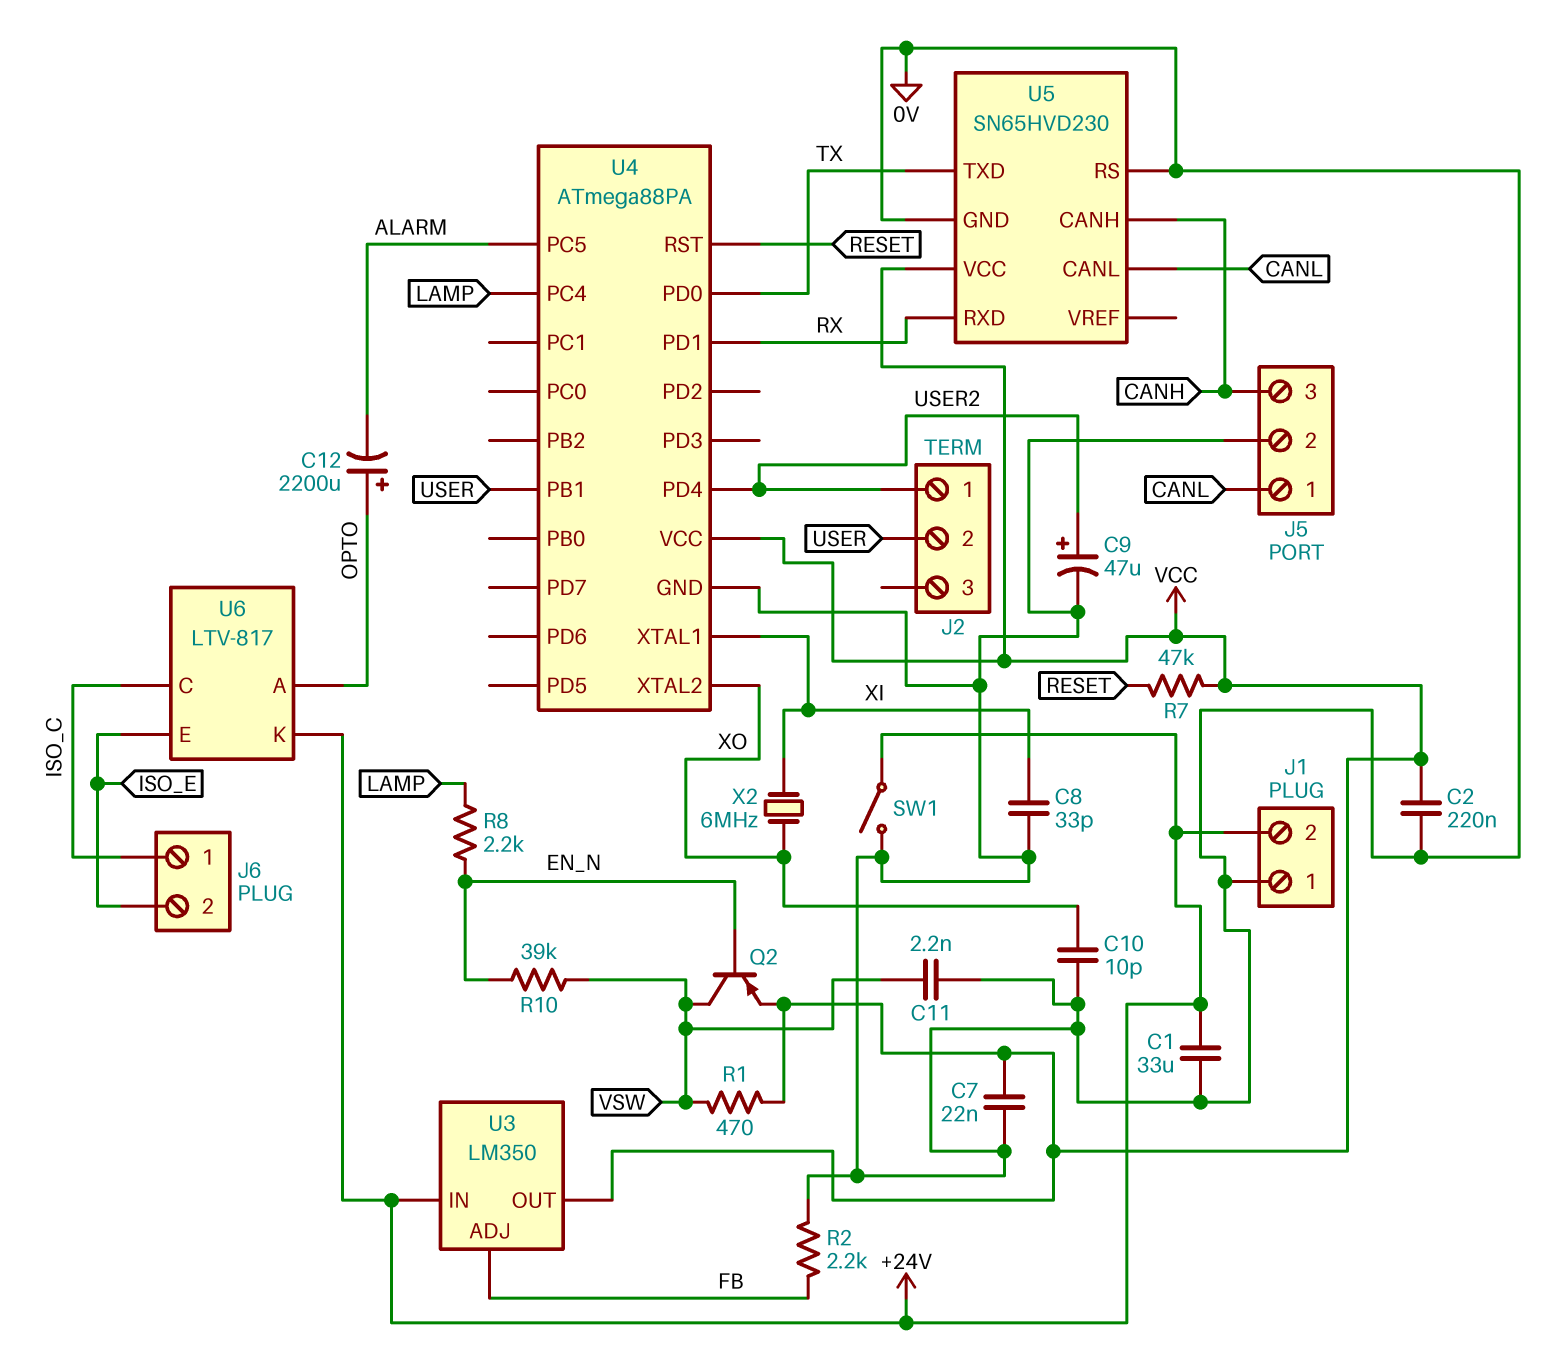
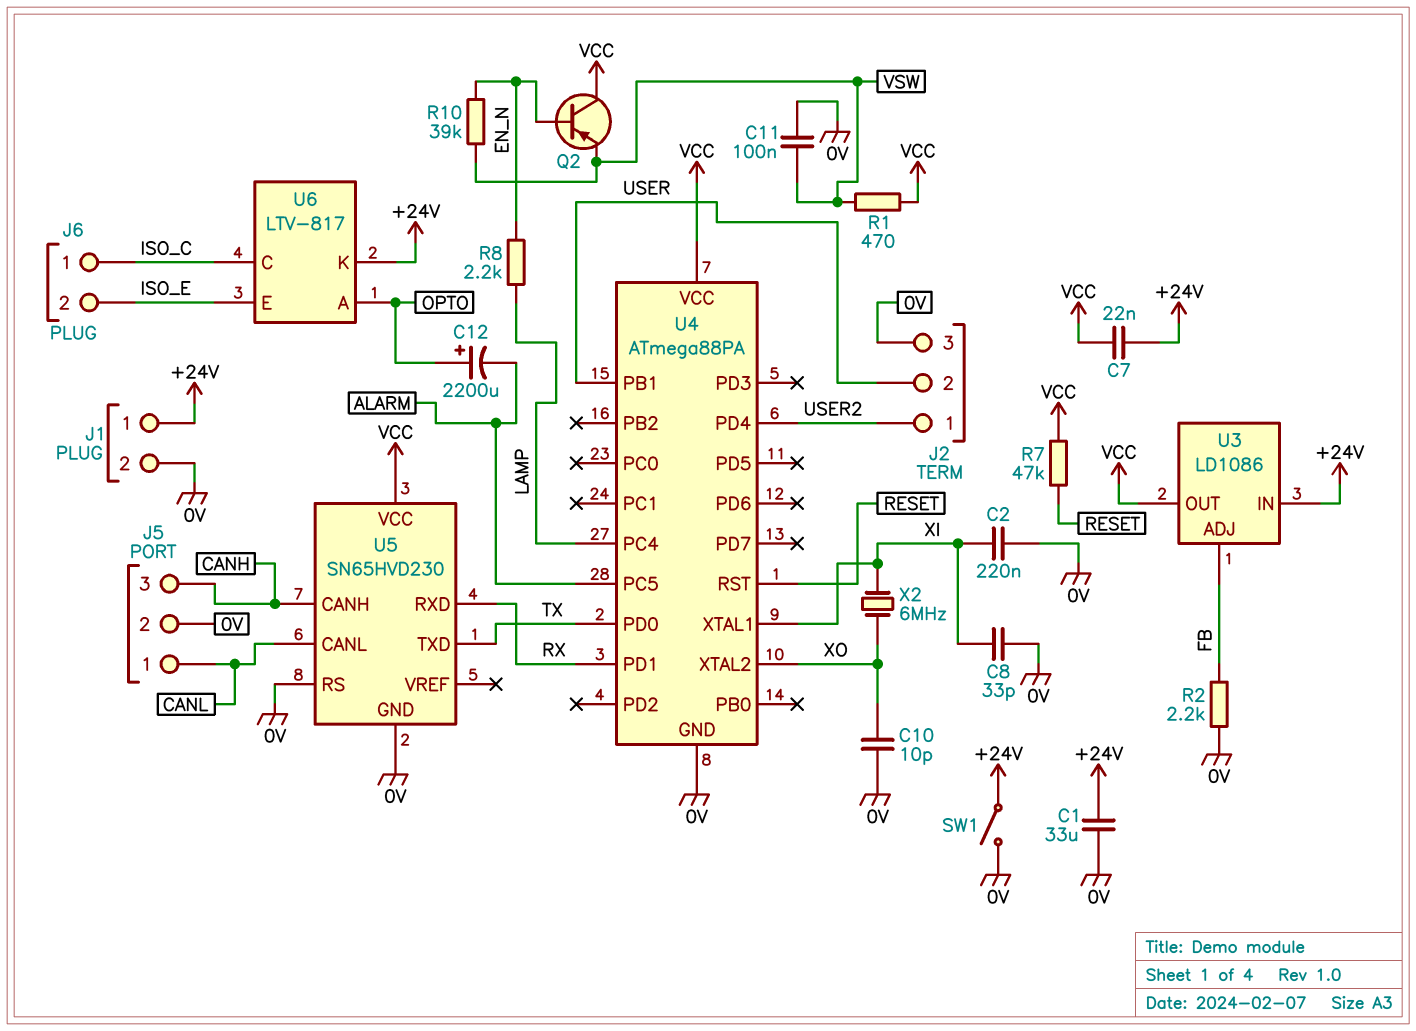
C2: 220nF (0V, VCC) -> 220nF (0V, XI)
C7: 22nF (0V, VCC) -> 22nF (+24V, VCC)
C9: 47uF (plus USER2, minus 0V) -> none
C11: 2.2nF (0V, VSW) -> 100nF (0V, VSW)
J1 pin 1: 0V -> +24V
J1 pin 2: +24V -> 0V
J2 pin 3: none -> 0V
Q2: PNP (B EN_N, C VSW, E VCC) -> PNP (B EN_N, C VCC, E VSW)
U3: LM350 -> LD1086

